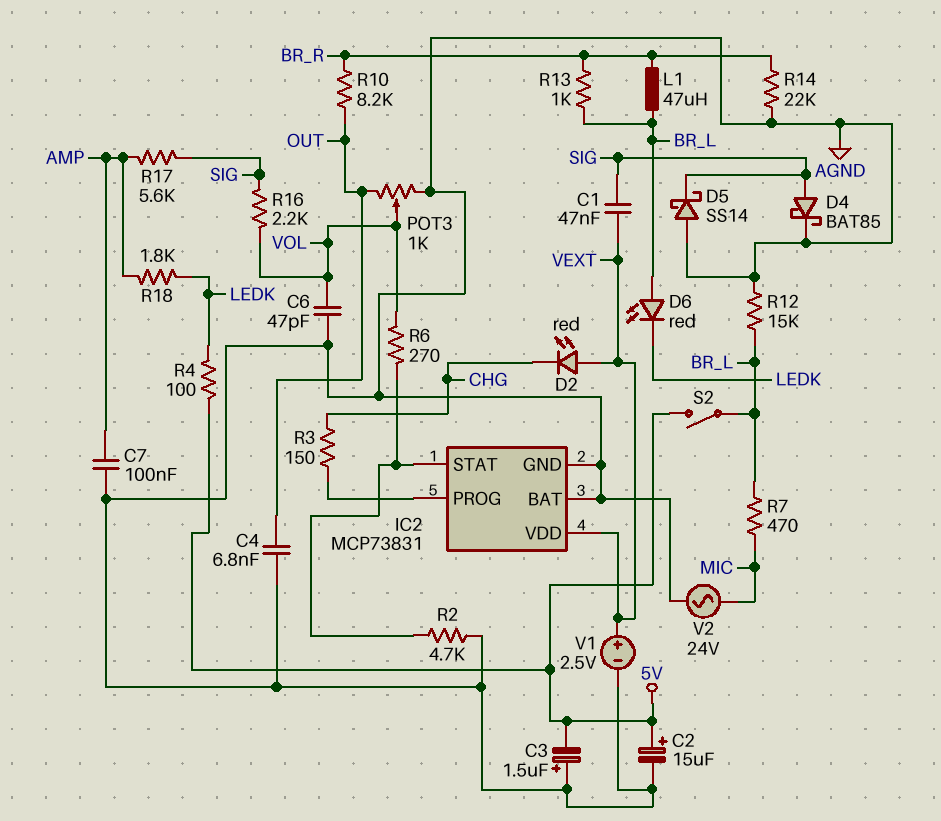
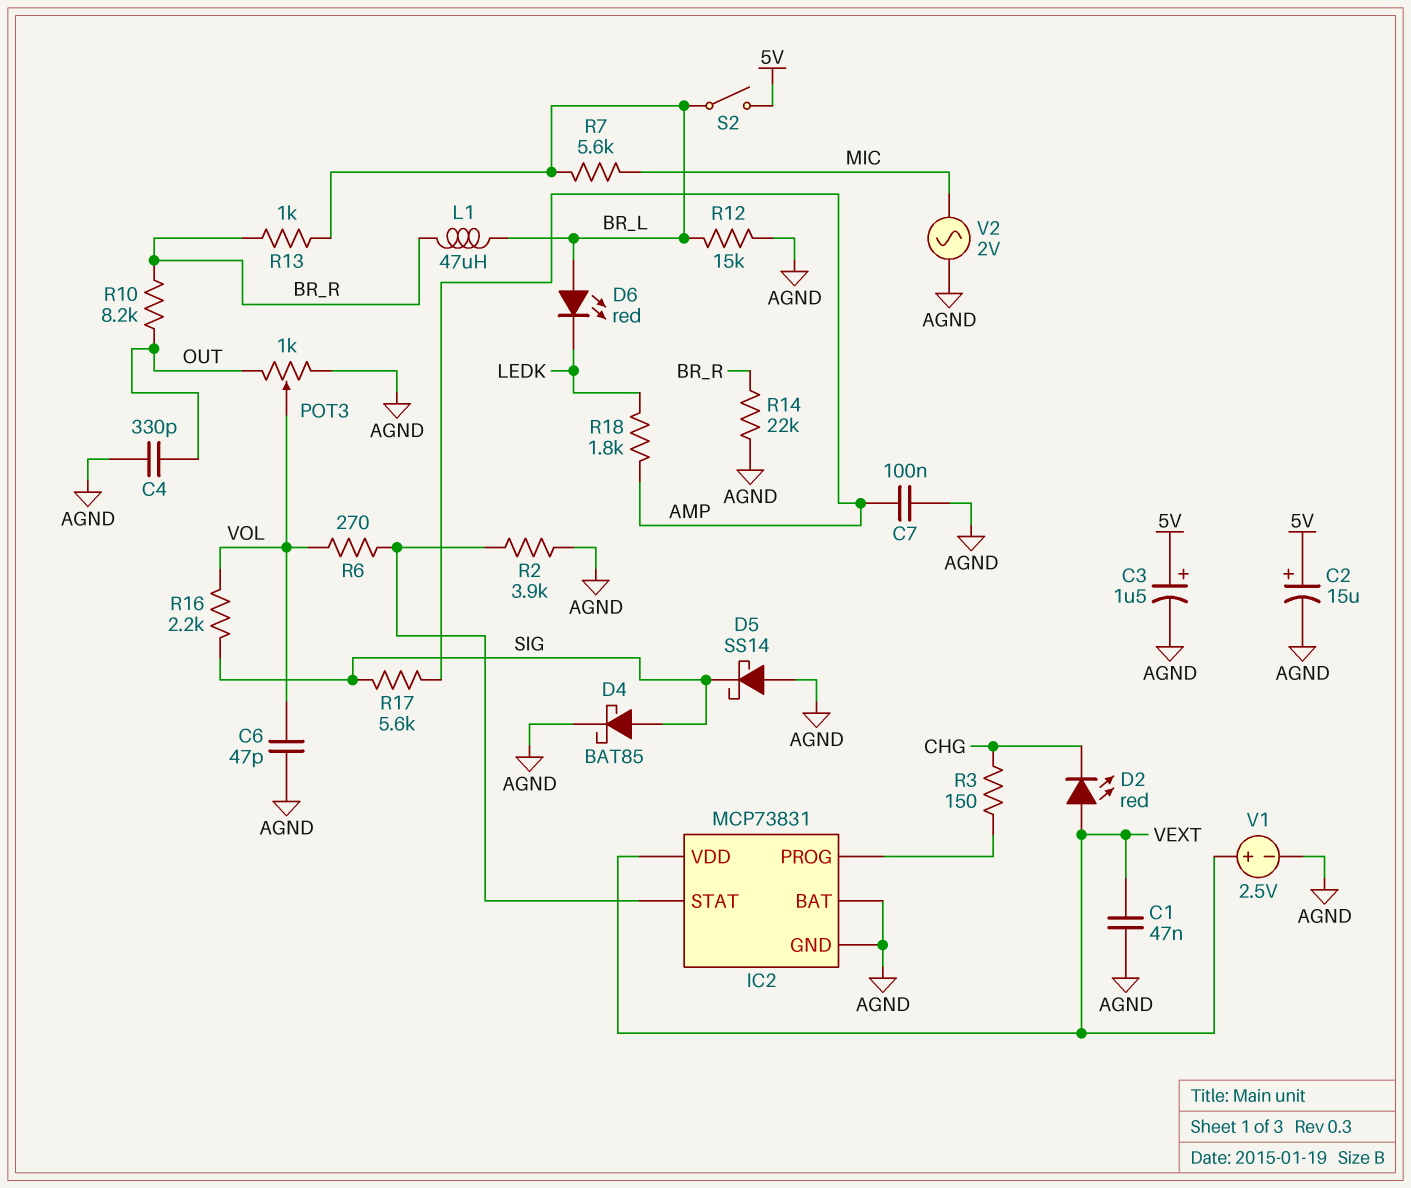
C1: 47nF (SIG, VEXT) -> 47nF (AGND, VEXT)
C3: 1.5uF (plus AGND, minus 5V) -> 1.5uF (plus 5V, minus AGND)
C4: 6.8nF (AGND, OUT) -> 330pF (AGND, OUT)
R2: 4.7k (AGND, IC2/STAT) -> 3.9k (AGND, IC2/STAT)
R4: 100 (5V, LEDK) -> none
R7: 470 (BR_L, MIC) -> 5.6k (BR_L, MIC)
V2: AC 24V (AGND, MIC) -> AC 2V (AGND, MIC)

